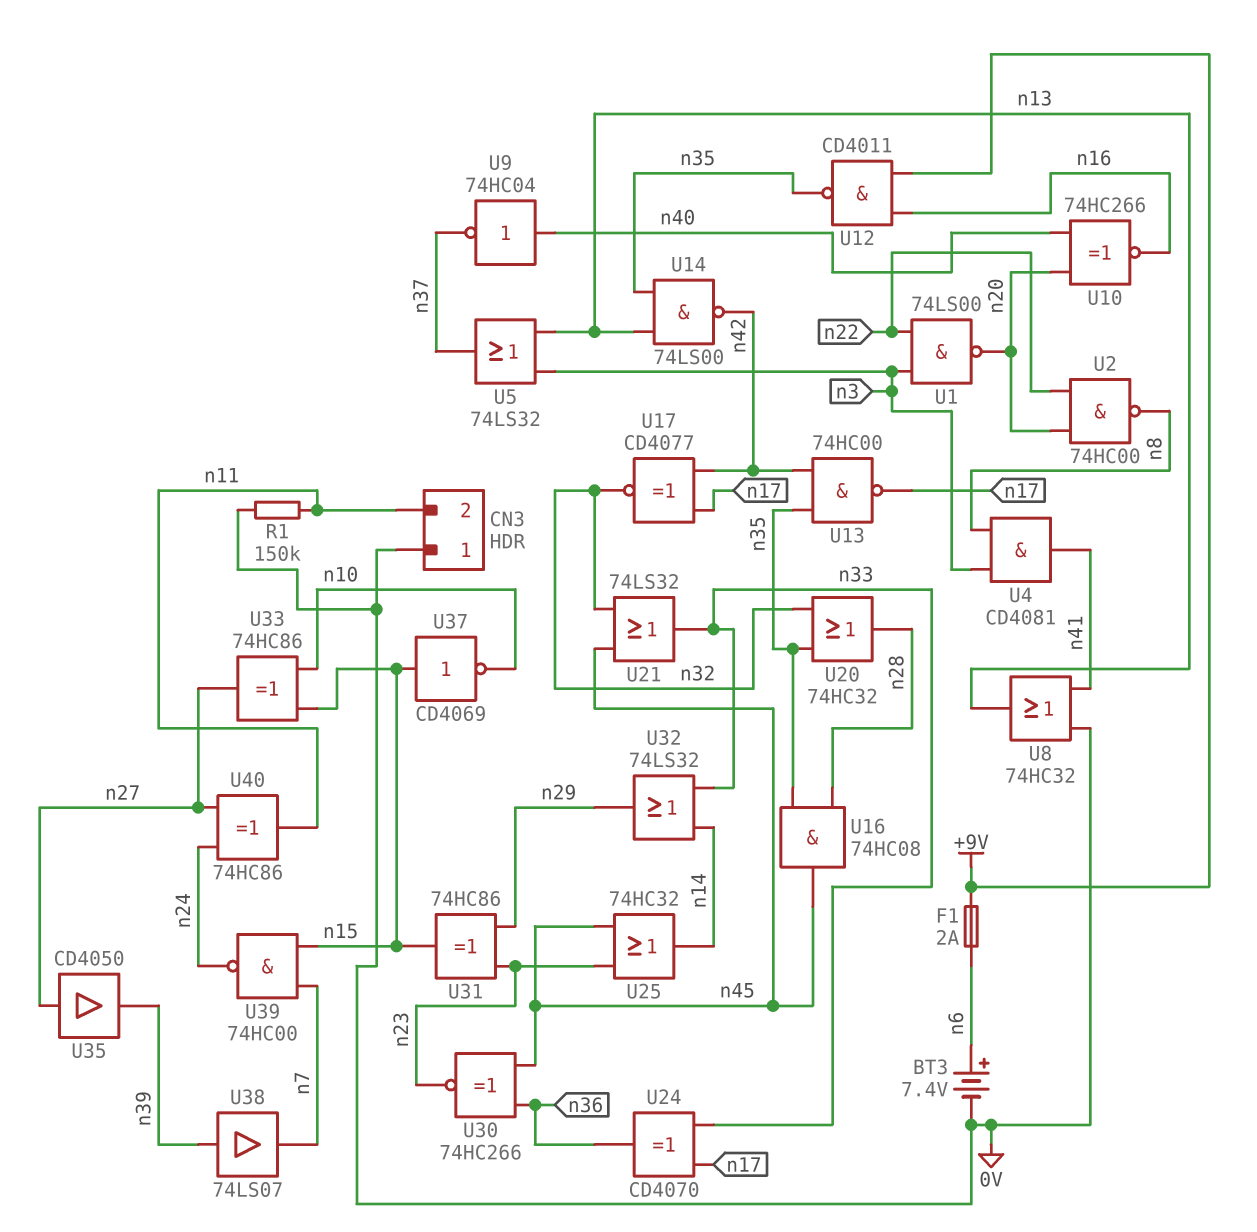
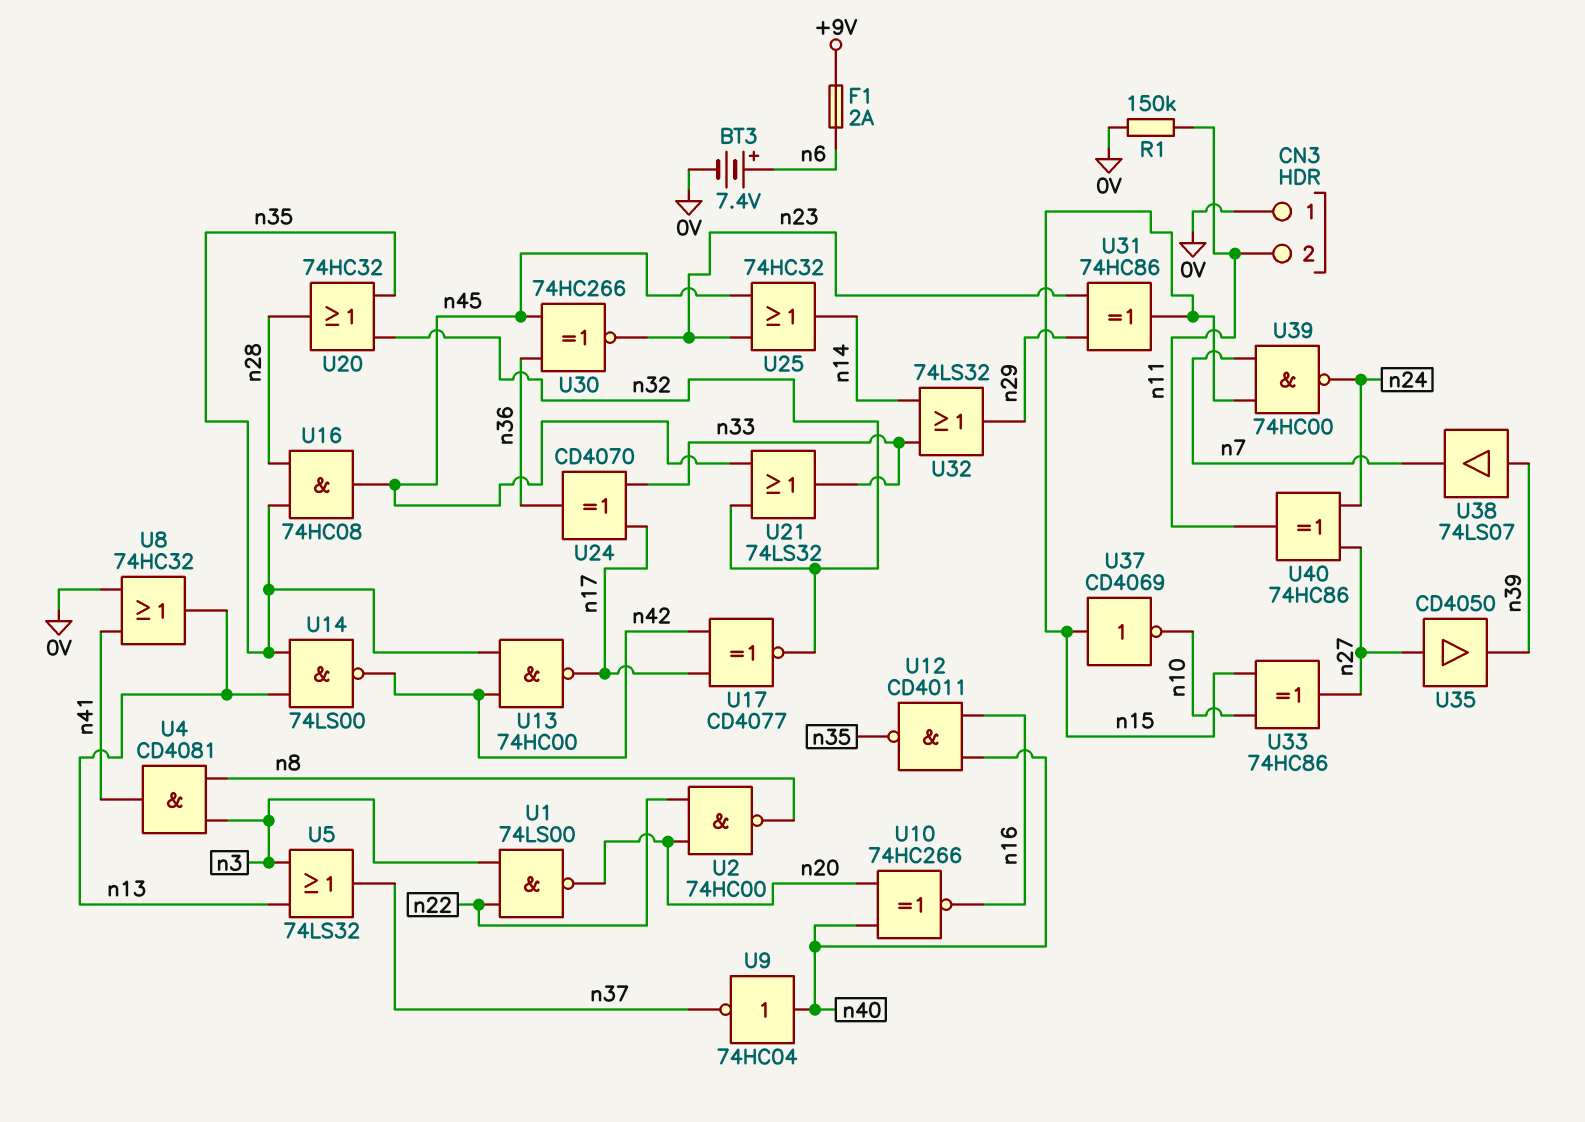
U12: NAND CD4011 (in +9V, in n16, out n35) -> NAND CD4011 (in n16, in n40, out n35)

